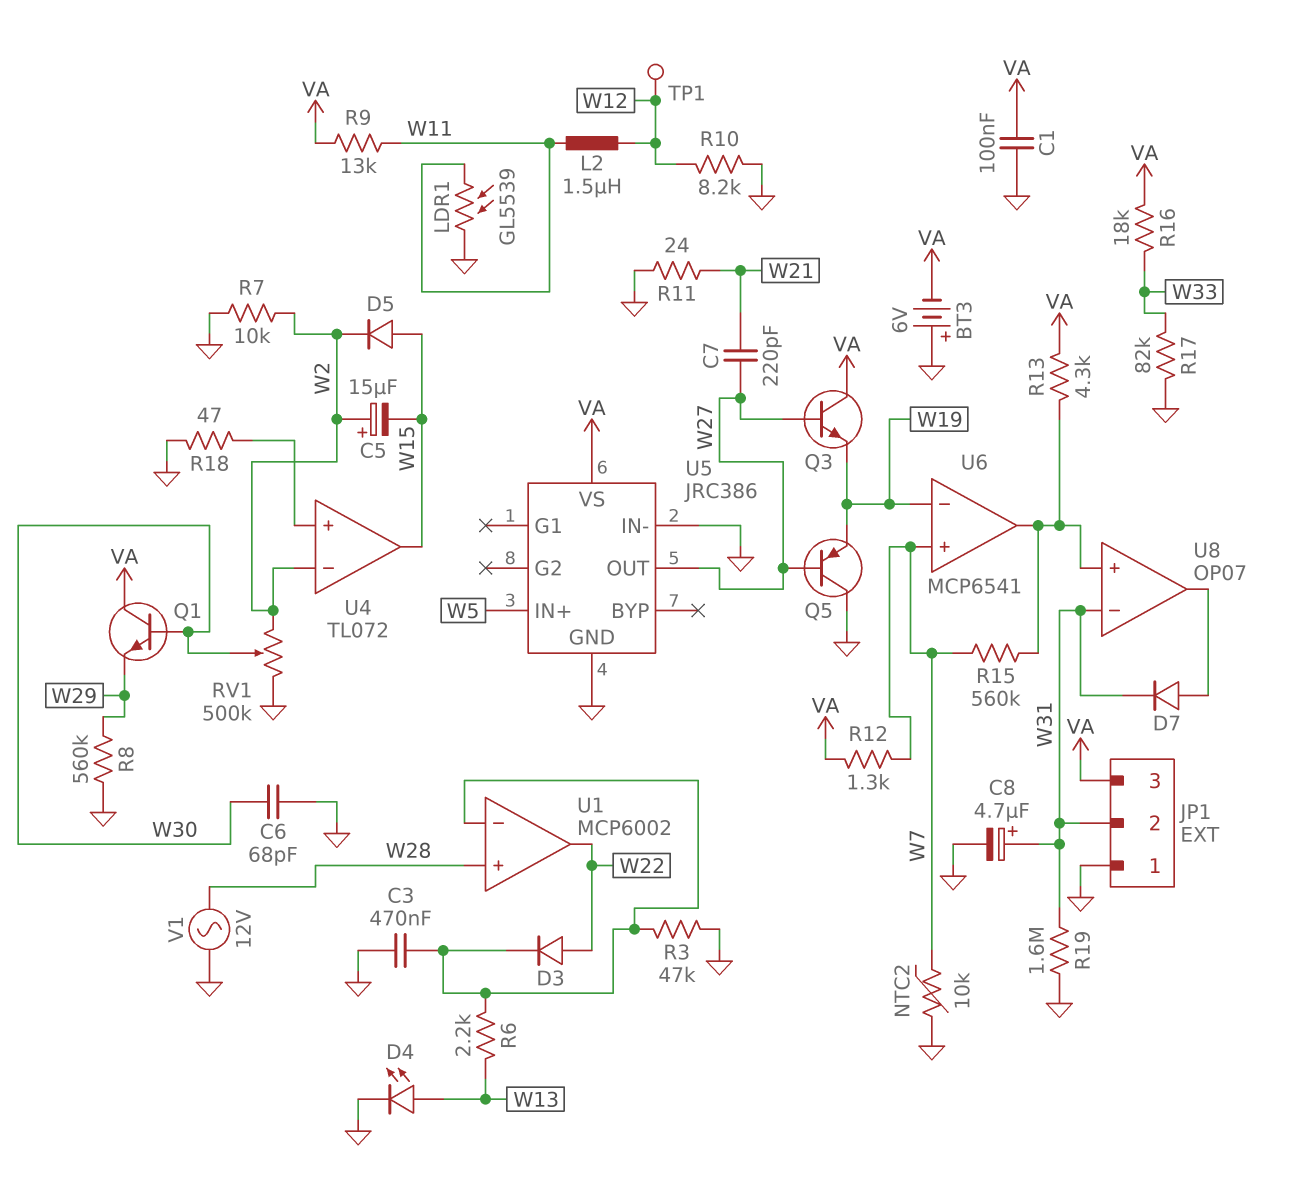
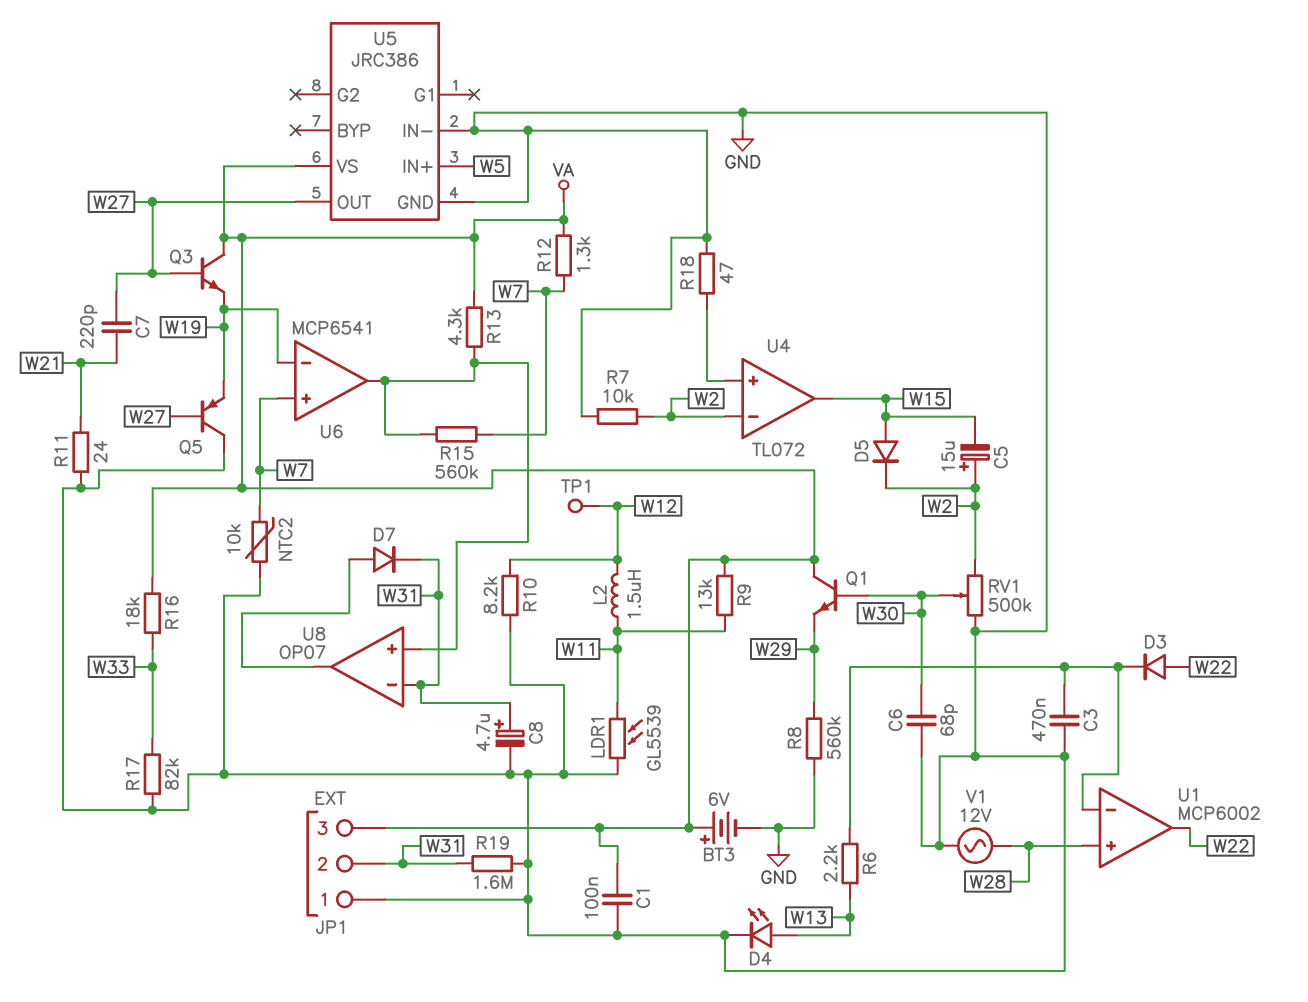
BT3: 6V (plus GND, minus VA) -> 6V (plus VA, minus GND)
R3: 47k (GND, U1/in-) -> none

